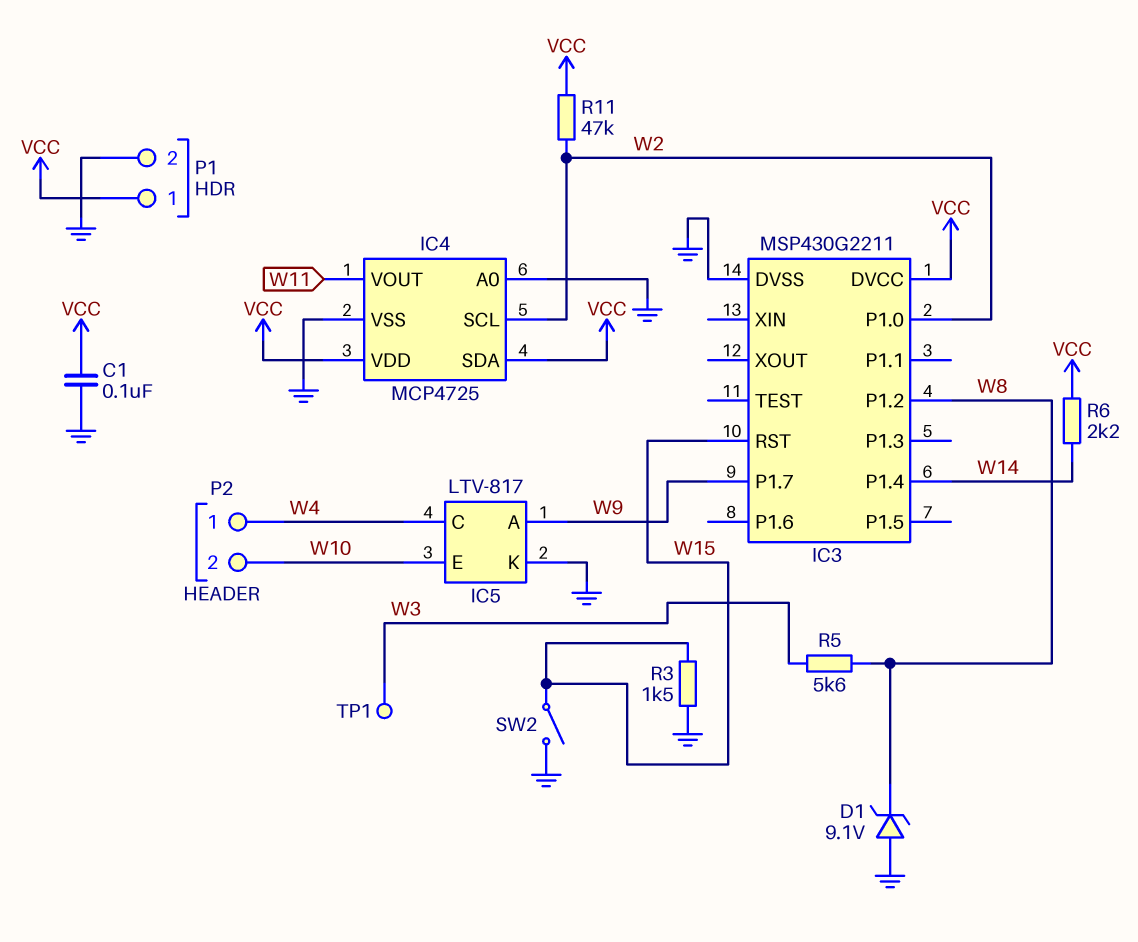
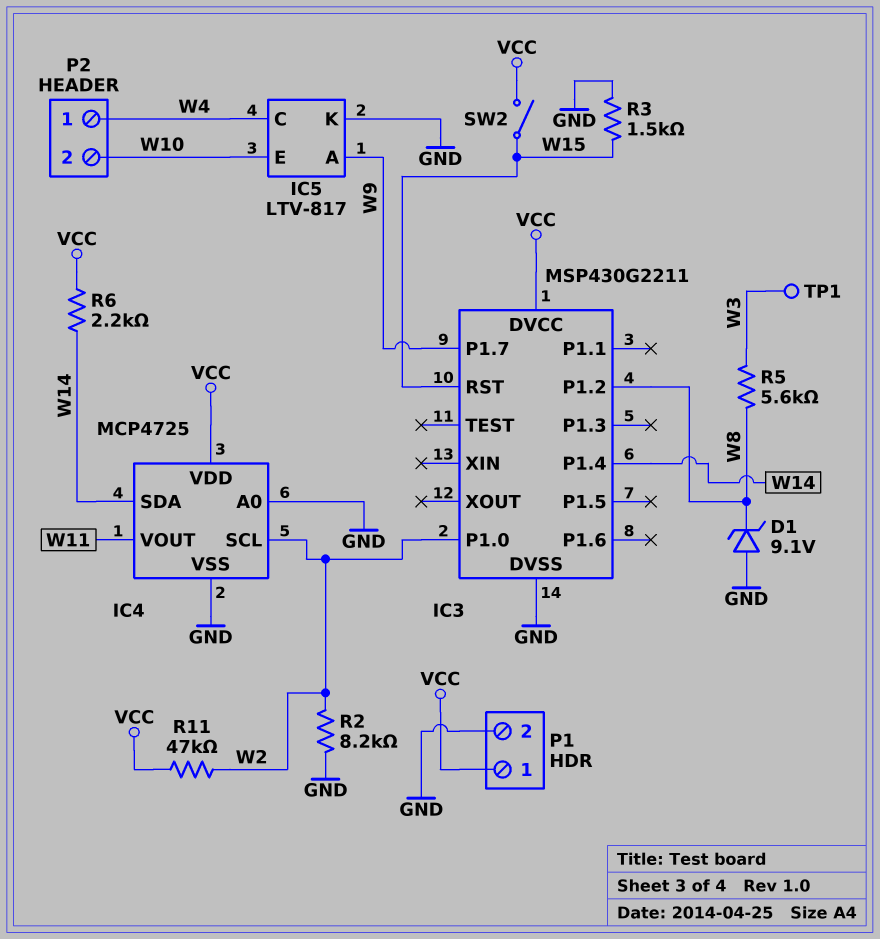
C1: 100nF (GND, VCC) -> none
IC4 pin SDA: VCC -> W14
R2: none -> 8.2k (GND, W2)
SW2: switch (GND, W15) -> switch (VCC, W15)

